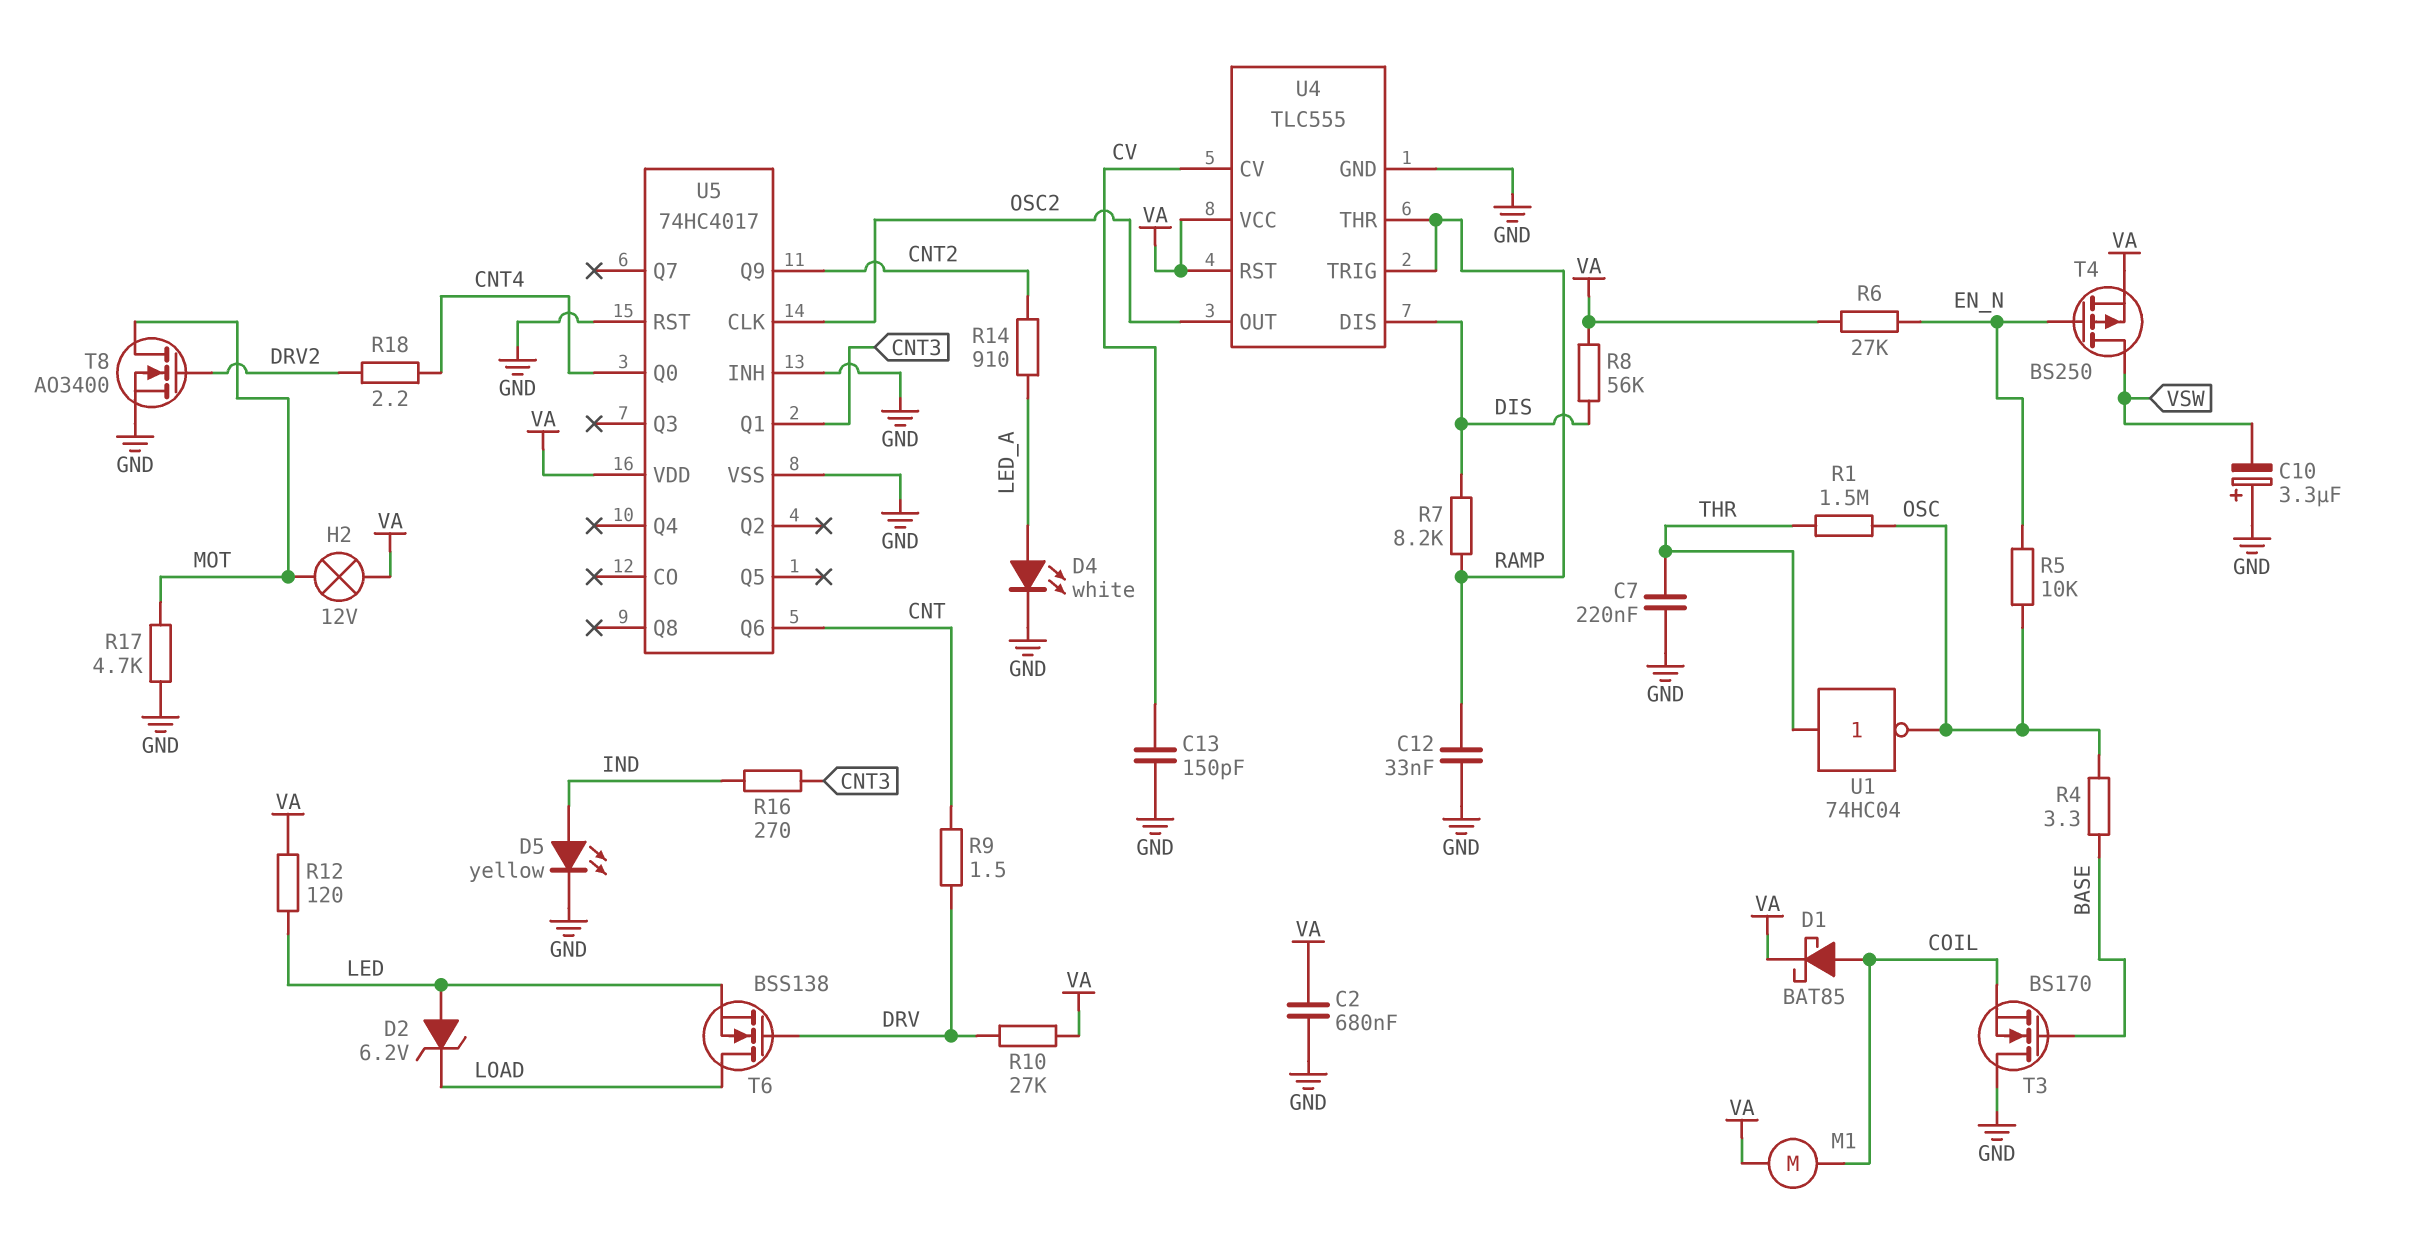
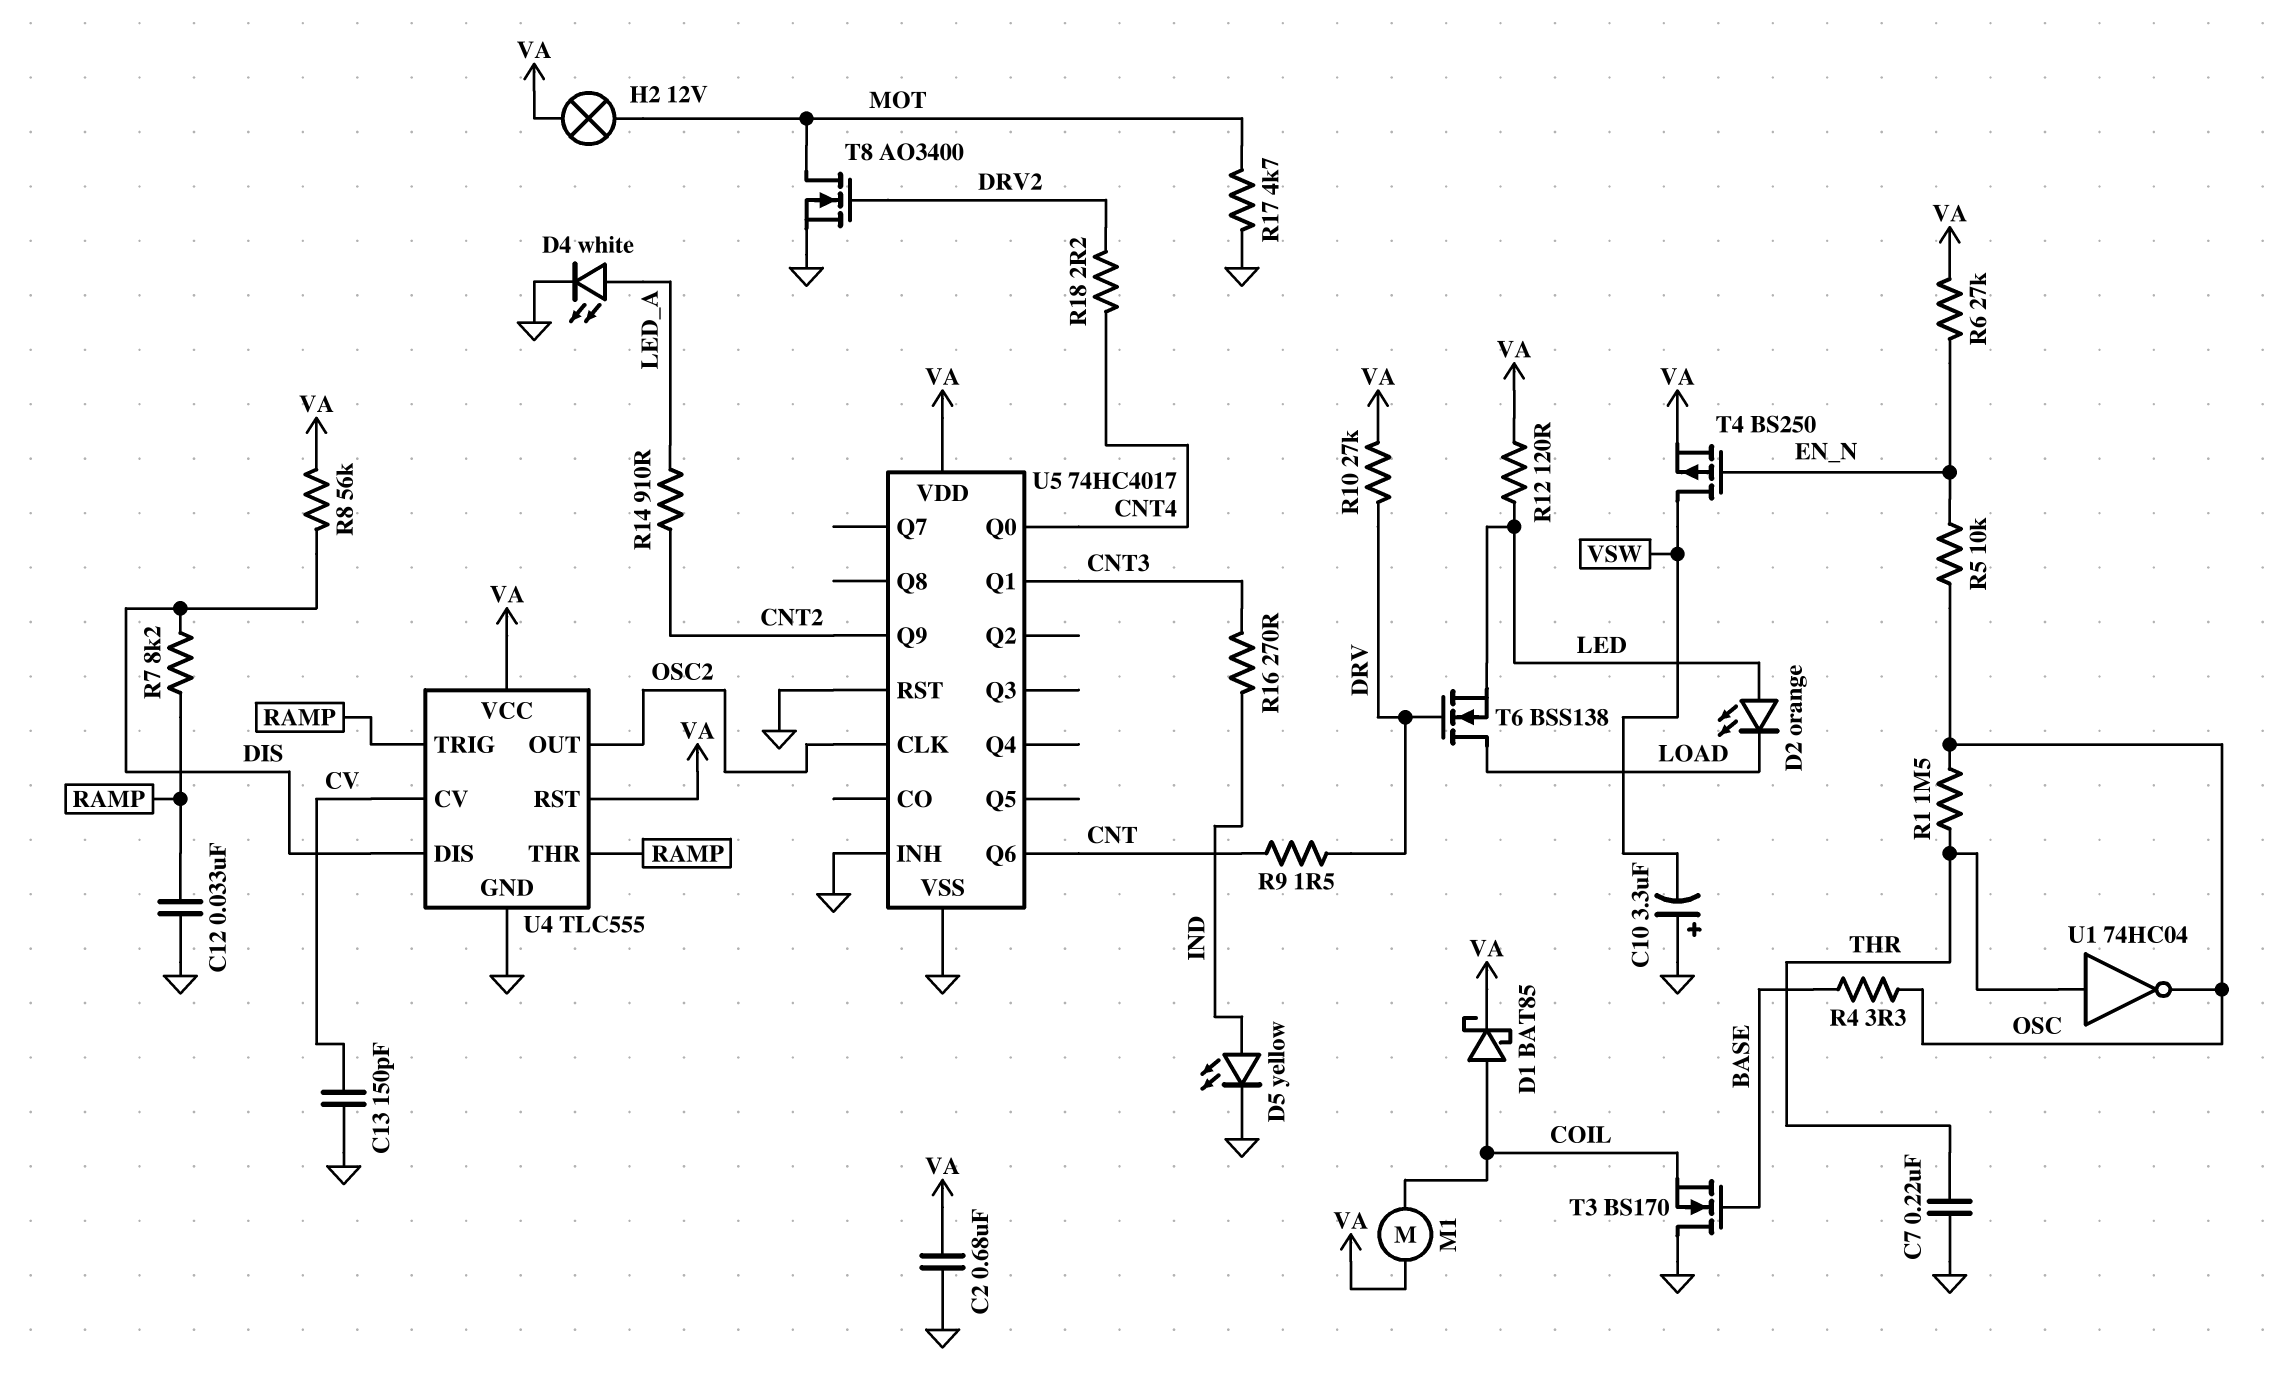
D2: zener 6.2V (A LED, K LOAD) -> LED orange (A LED, K LOAD)

